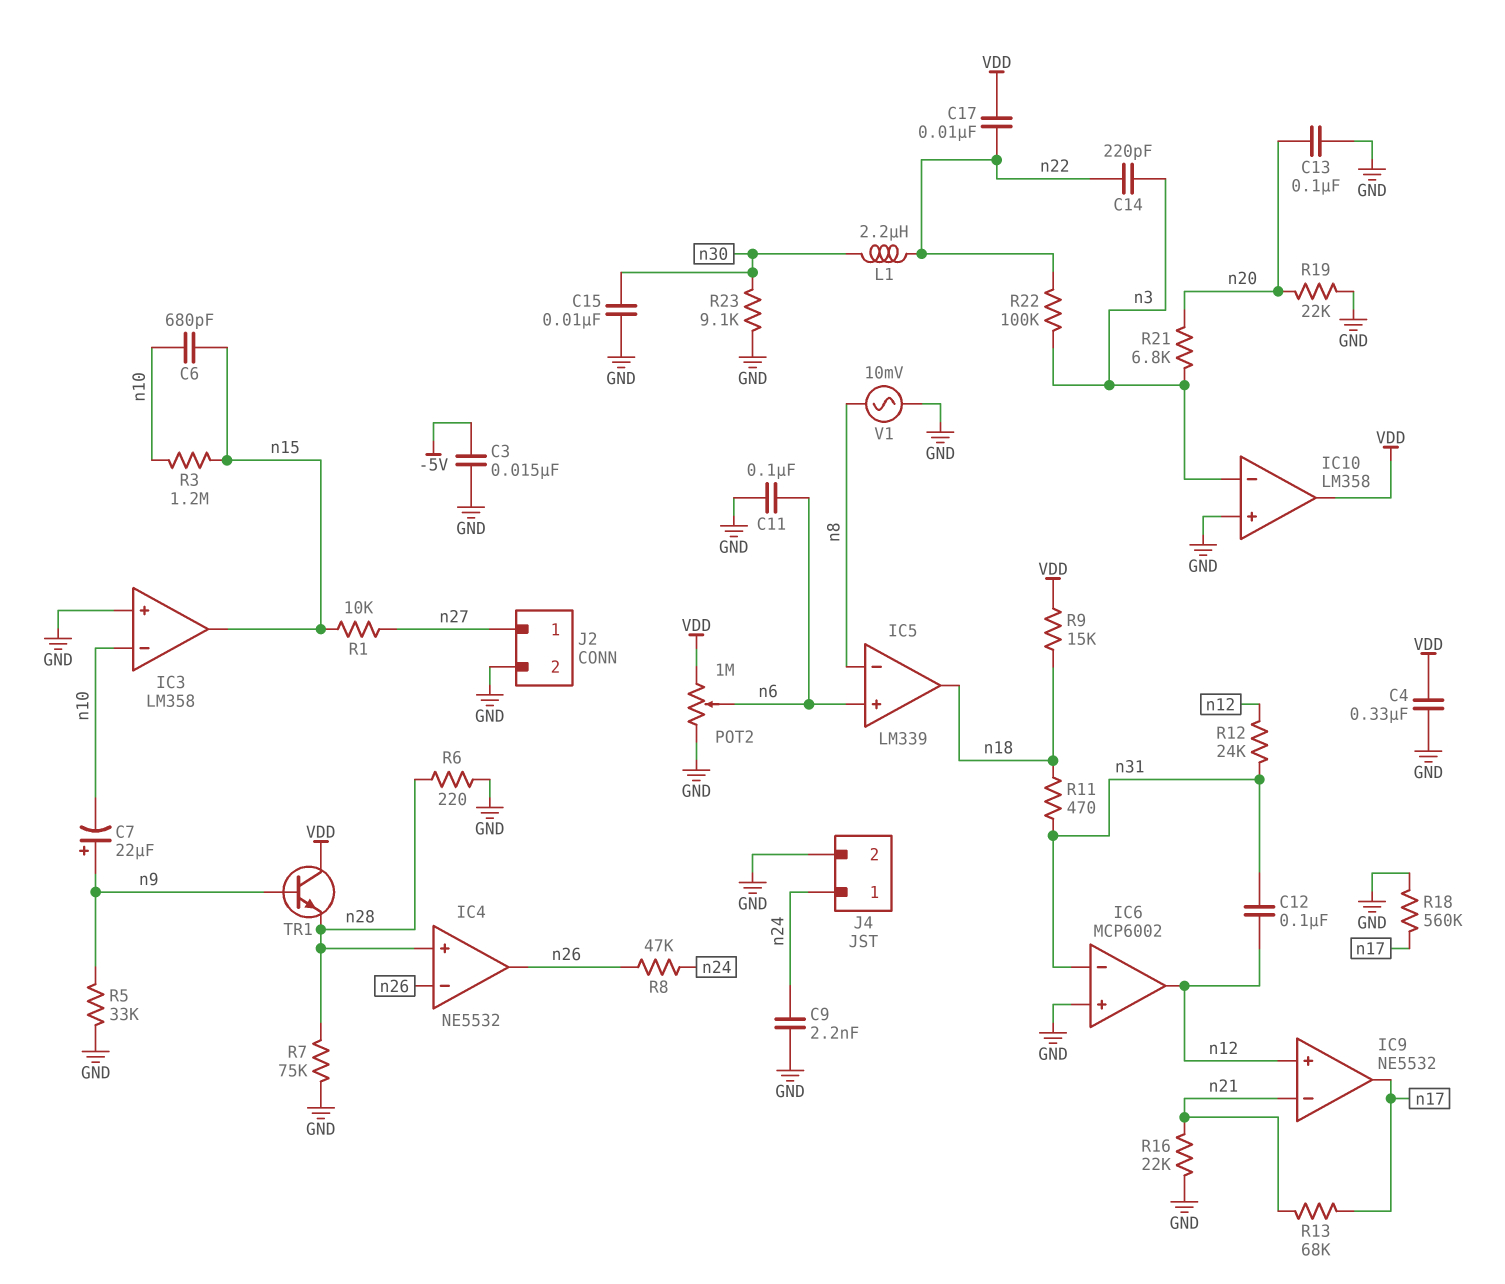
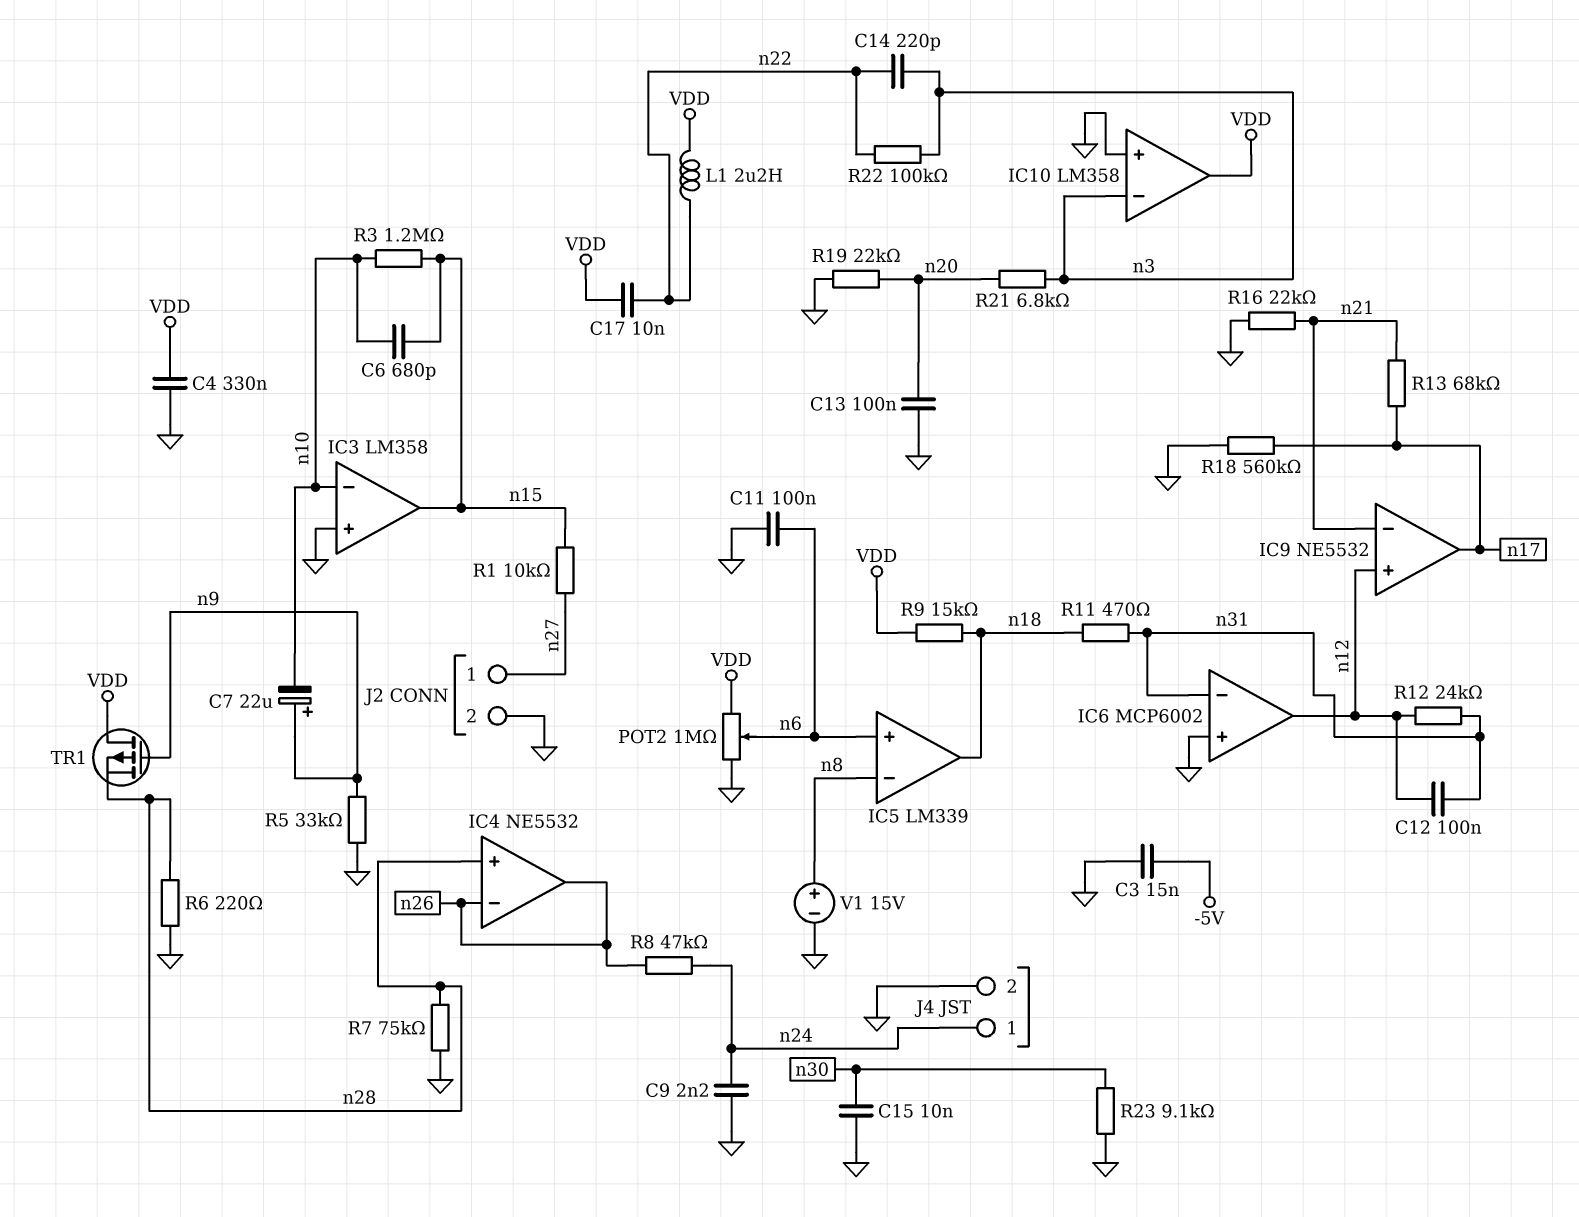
L1: 2.2uH (n22, n30) -> 2.2uH (VDD, n22)
TR1: NPN (B n9, C VDD, E n28) -> PMOS (G n9, D VDD, S n28)
V1: AC 10mV (GND, n8) -> 15V (plus n8, minus GND)

